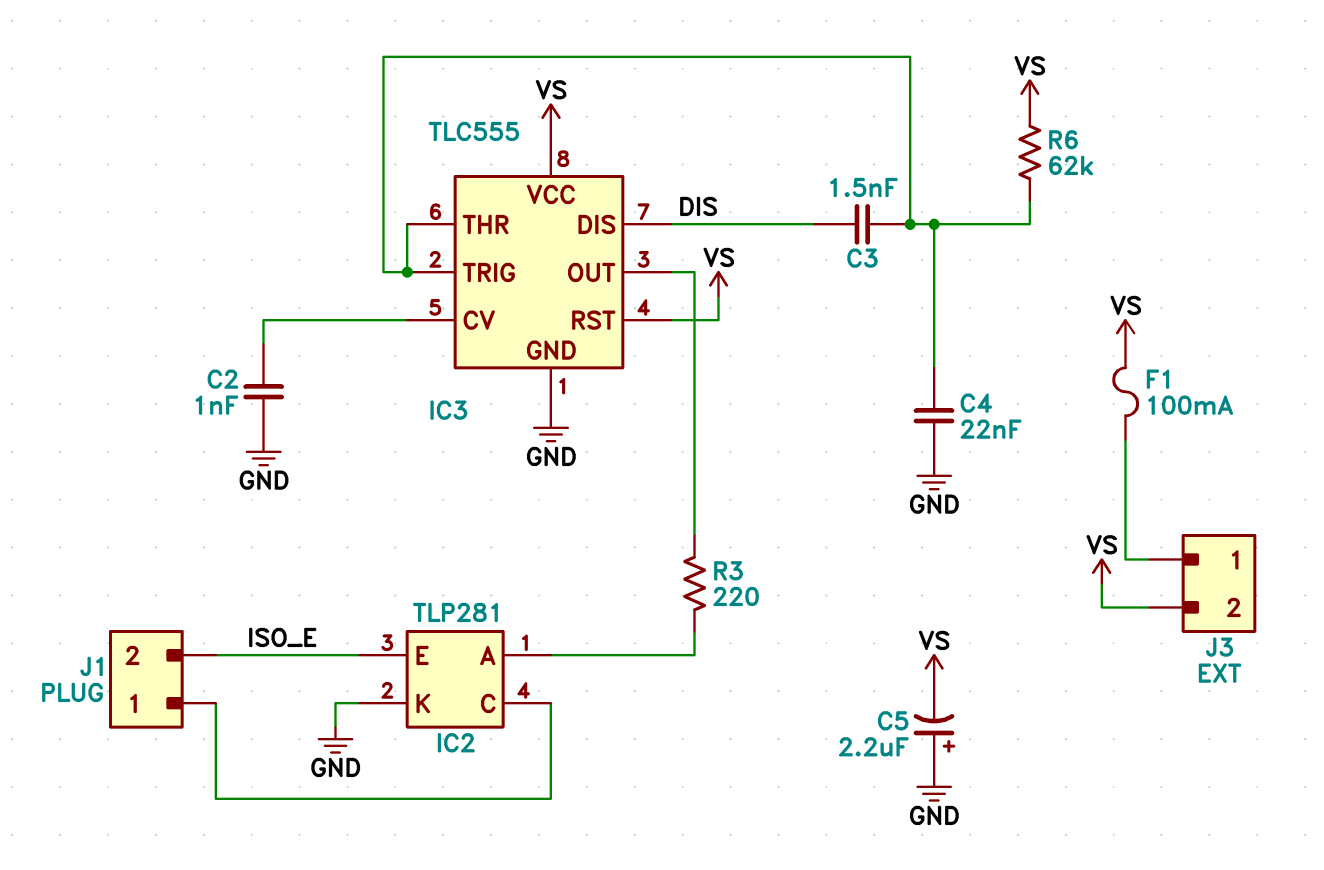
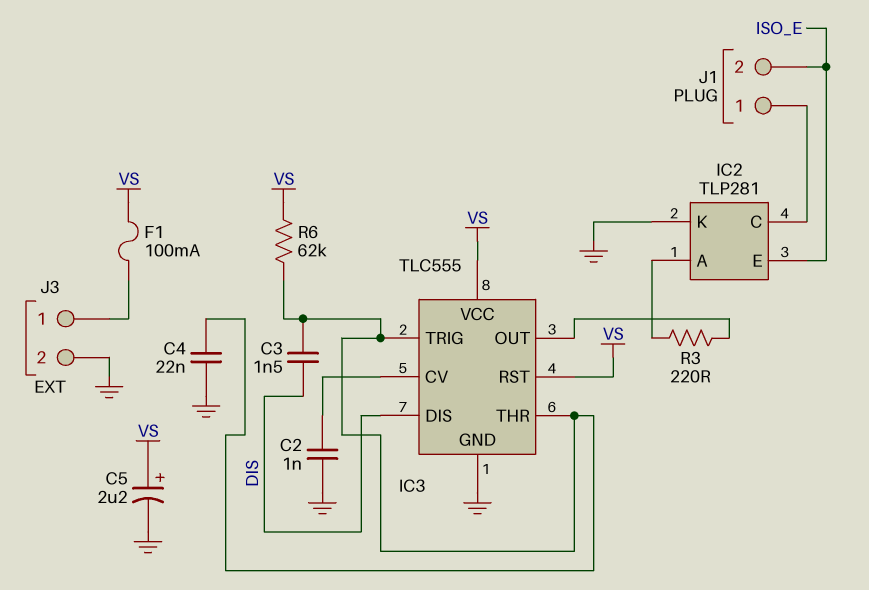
C5: 2.2uF (plus GND, minus VS) -> 2.2uF (plus VS, minus GND)
J3 pin 2: VS -> GND

